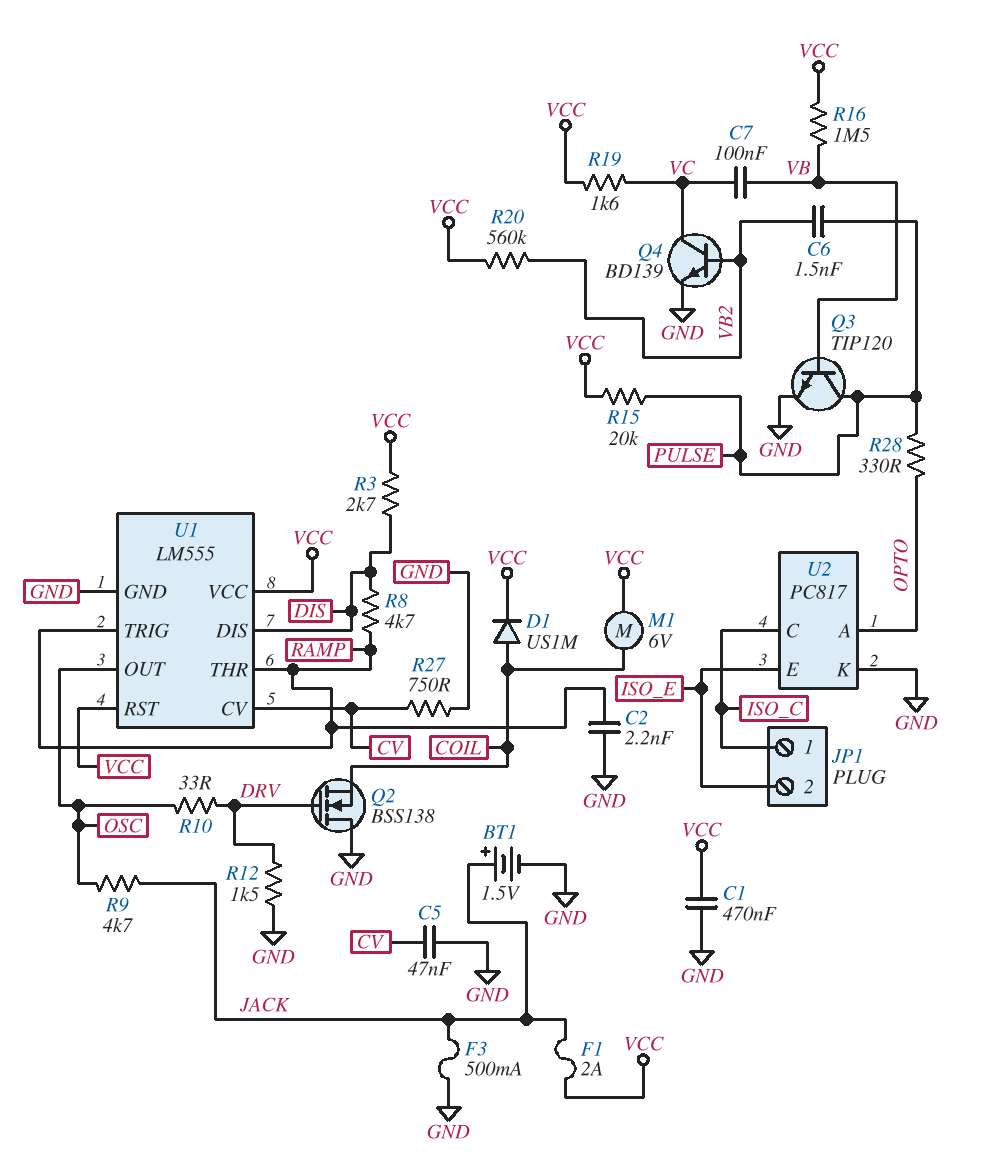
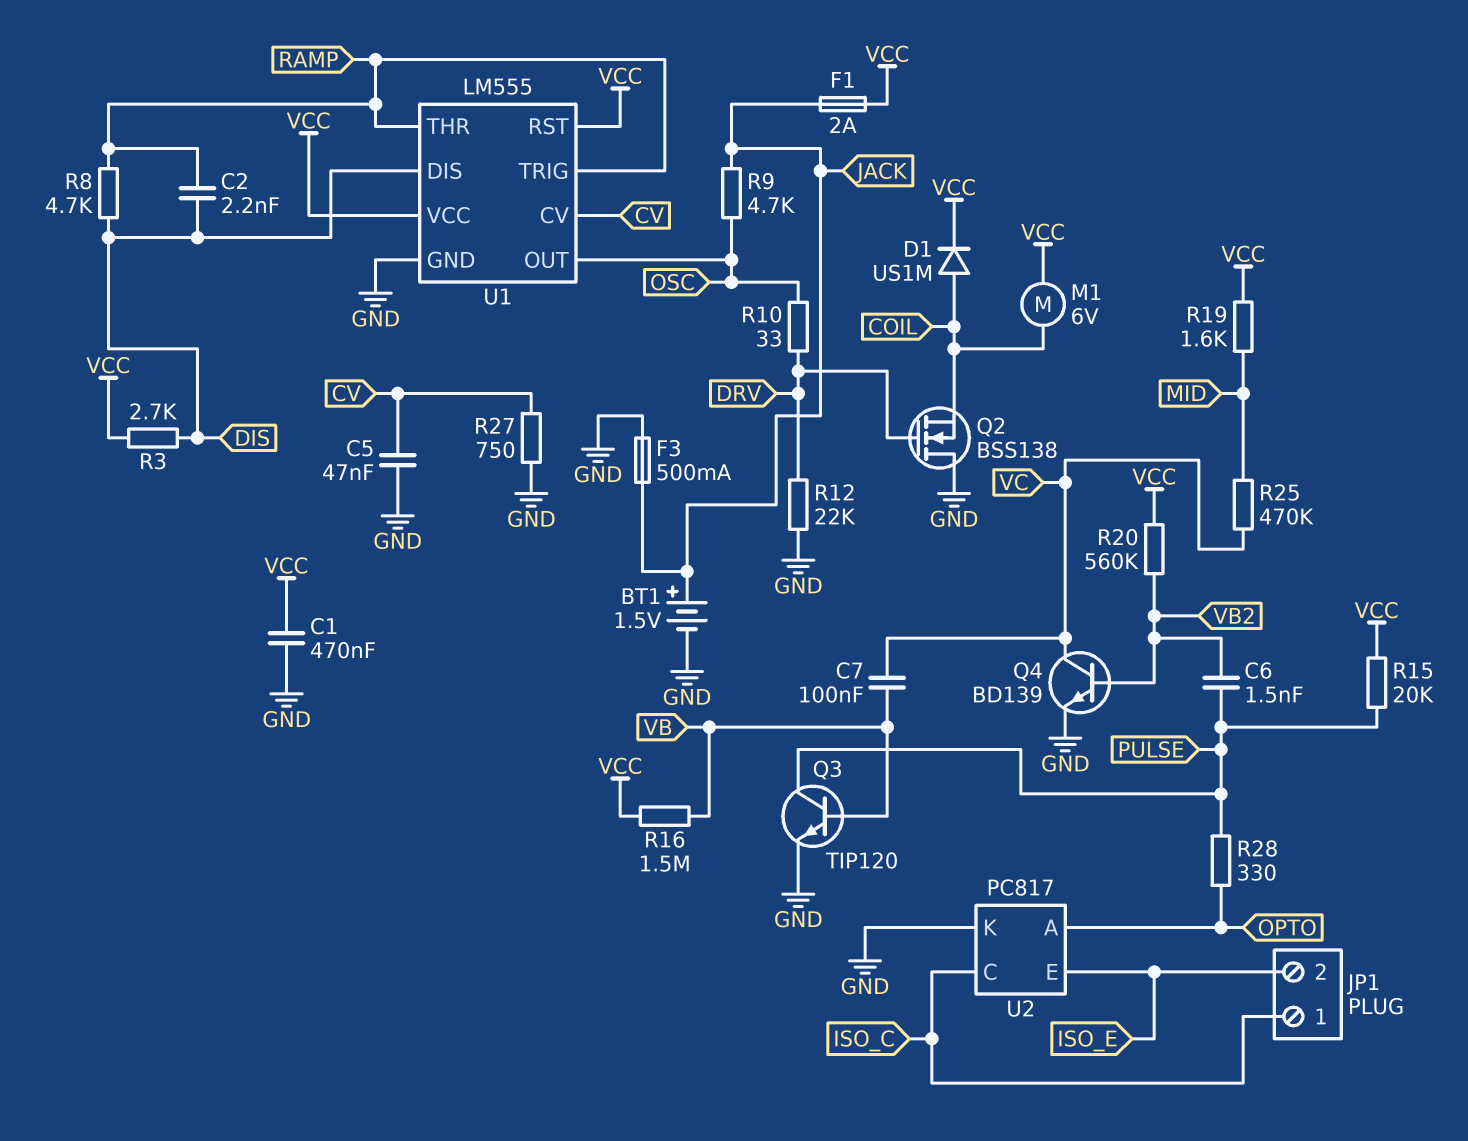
C2: 2.2nF (GND, RAMP) -> 2.2nF (DIS, RAMP)
R12: 1.5k (DRV, GND) -> 22k (DRV, GND)
R19: 1.6k (VC, VCC) -> 1.6k (MID, VCC)
R25: none -> 470k (MID, VC)

